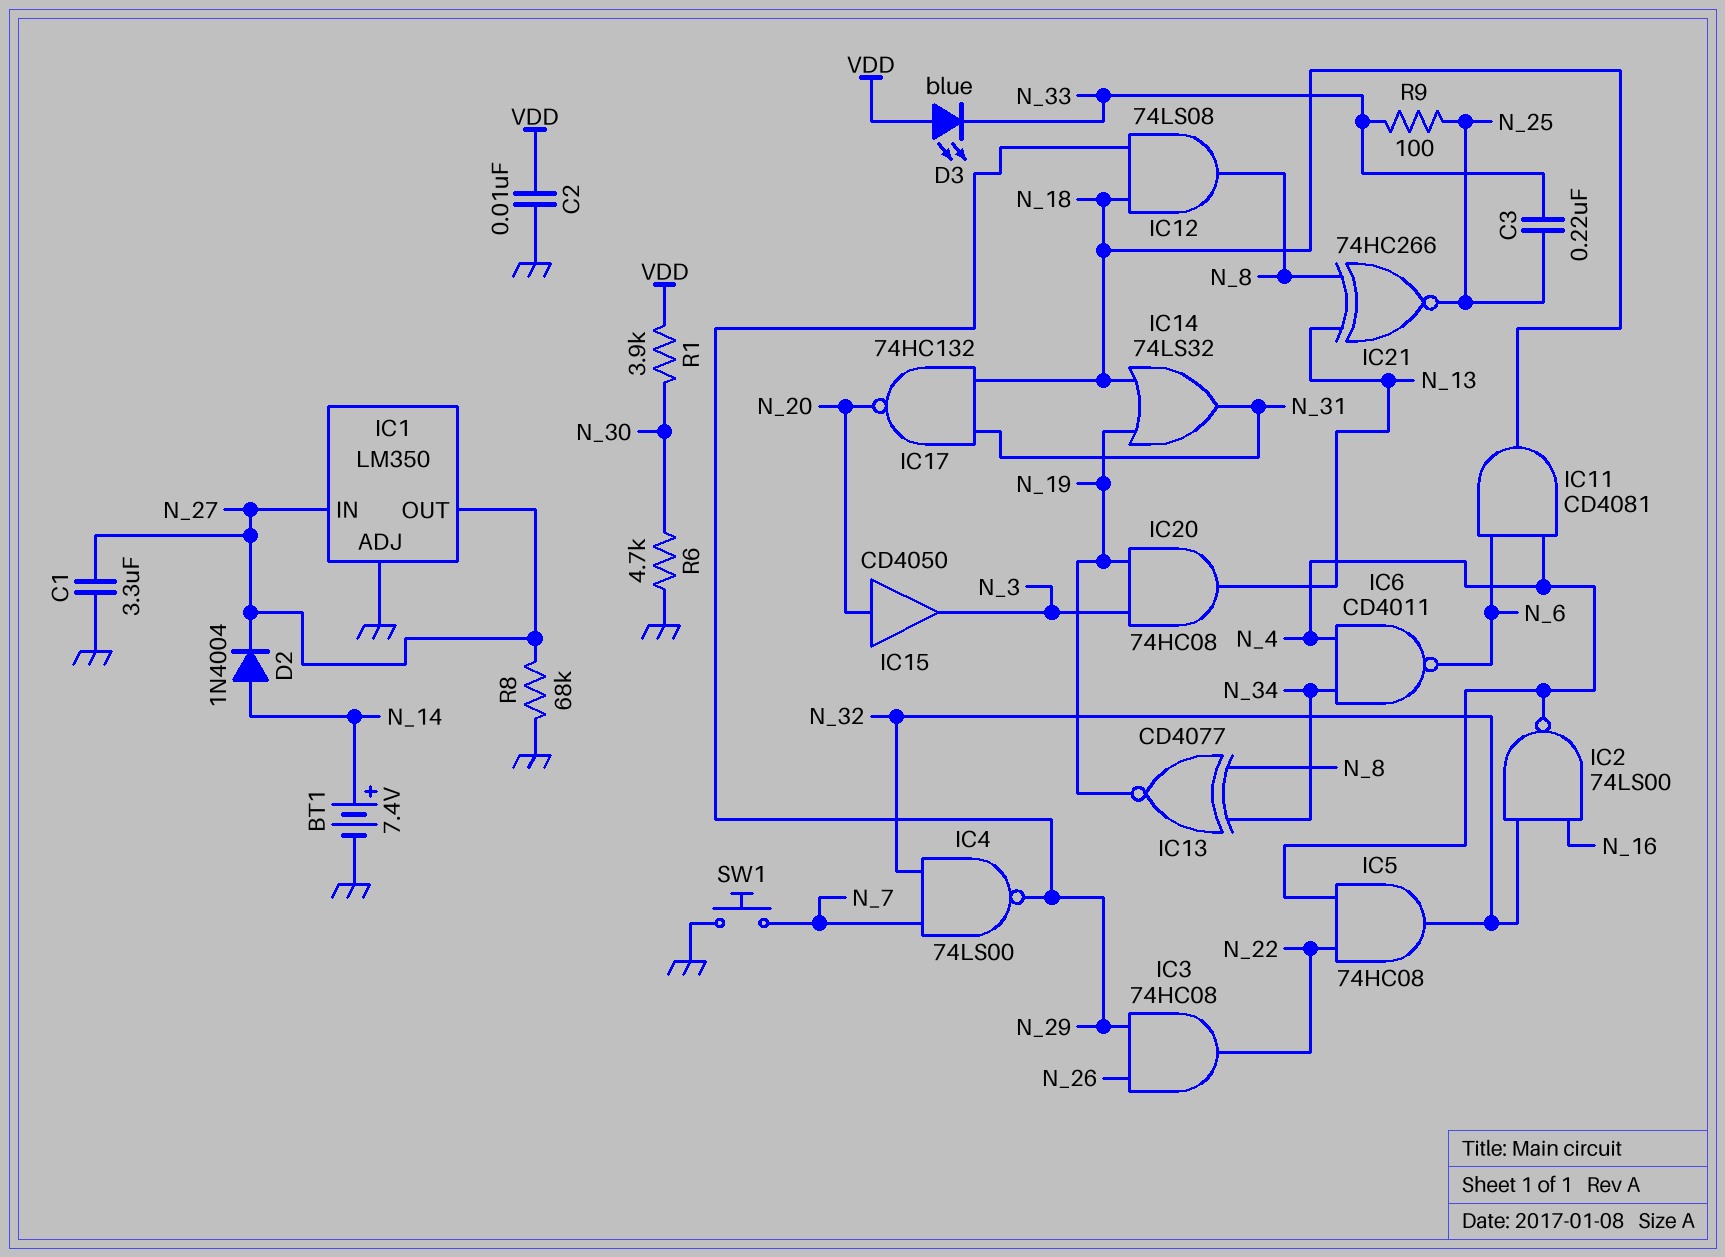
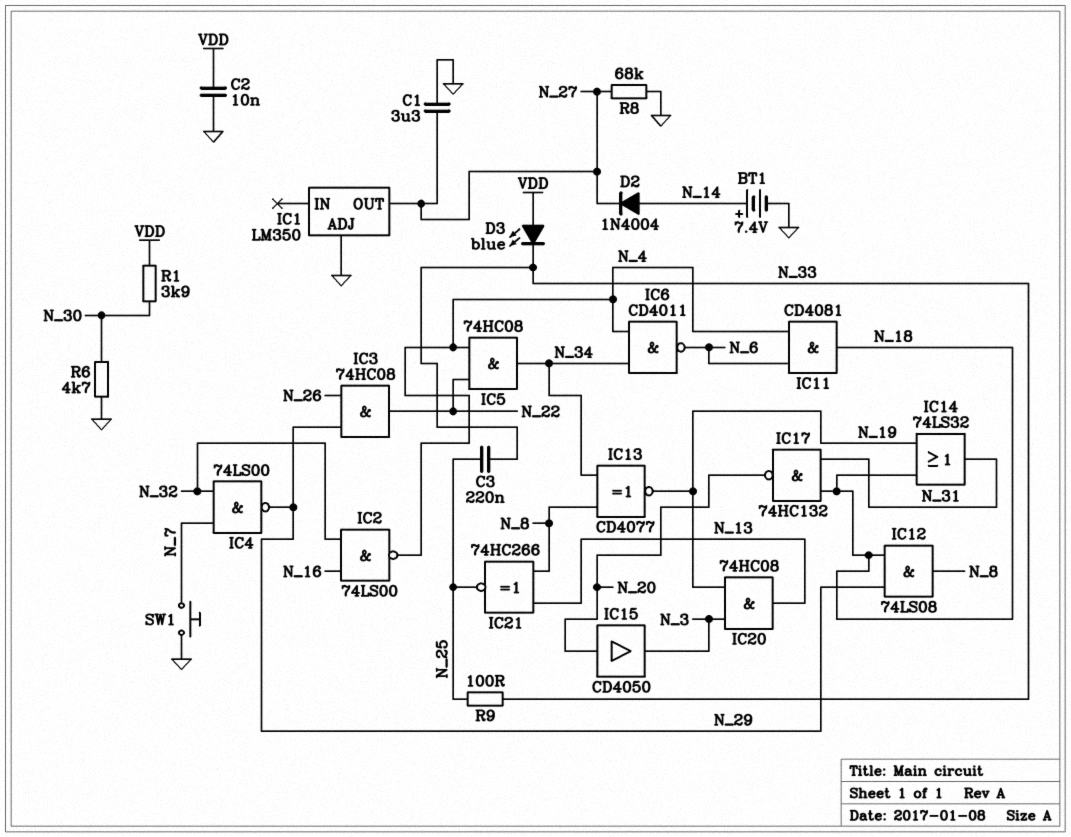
IC1 pin IN: N_27 -> none
IC5: AND 74HC08 (in N_4, in N_22, out N_32) -> AND 74HC08 (in N_4, in N_22, out N_34)

